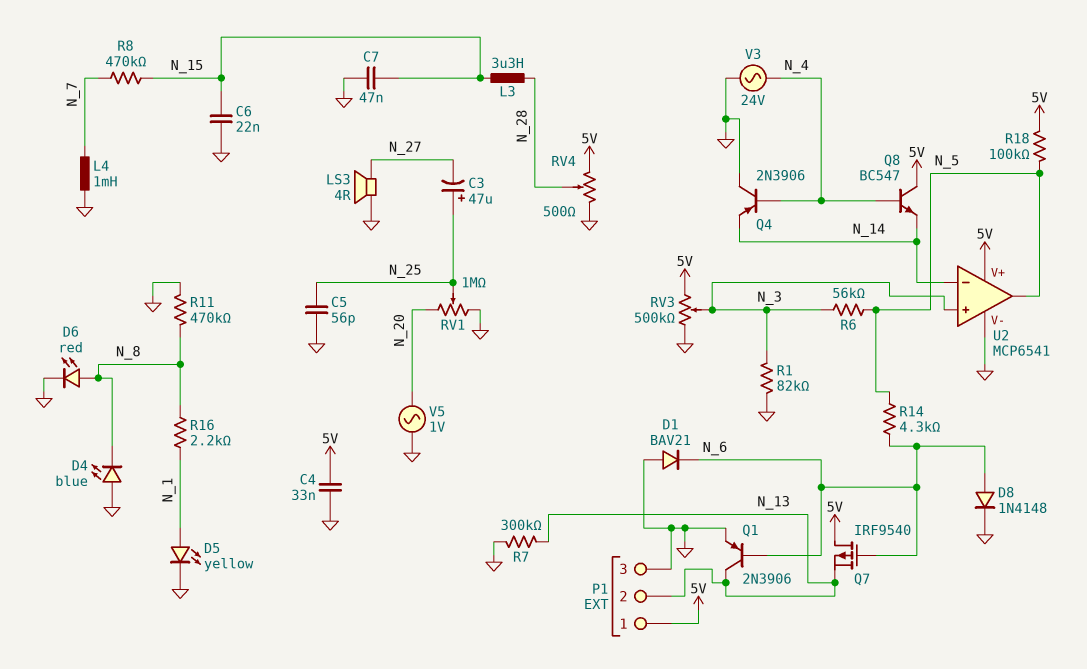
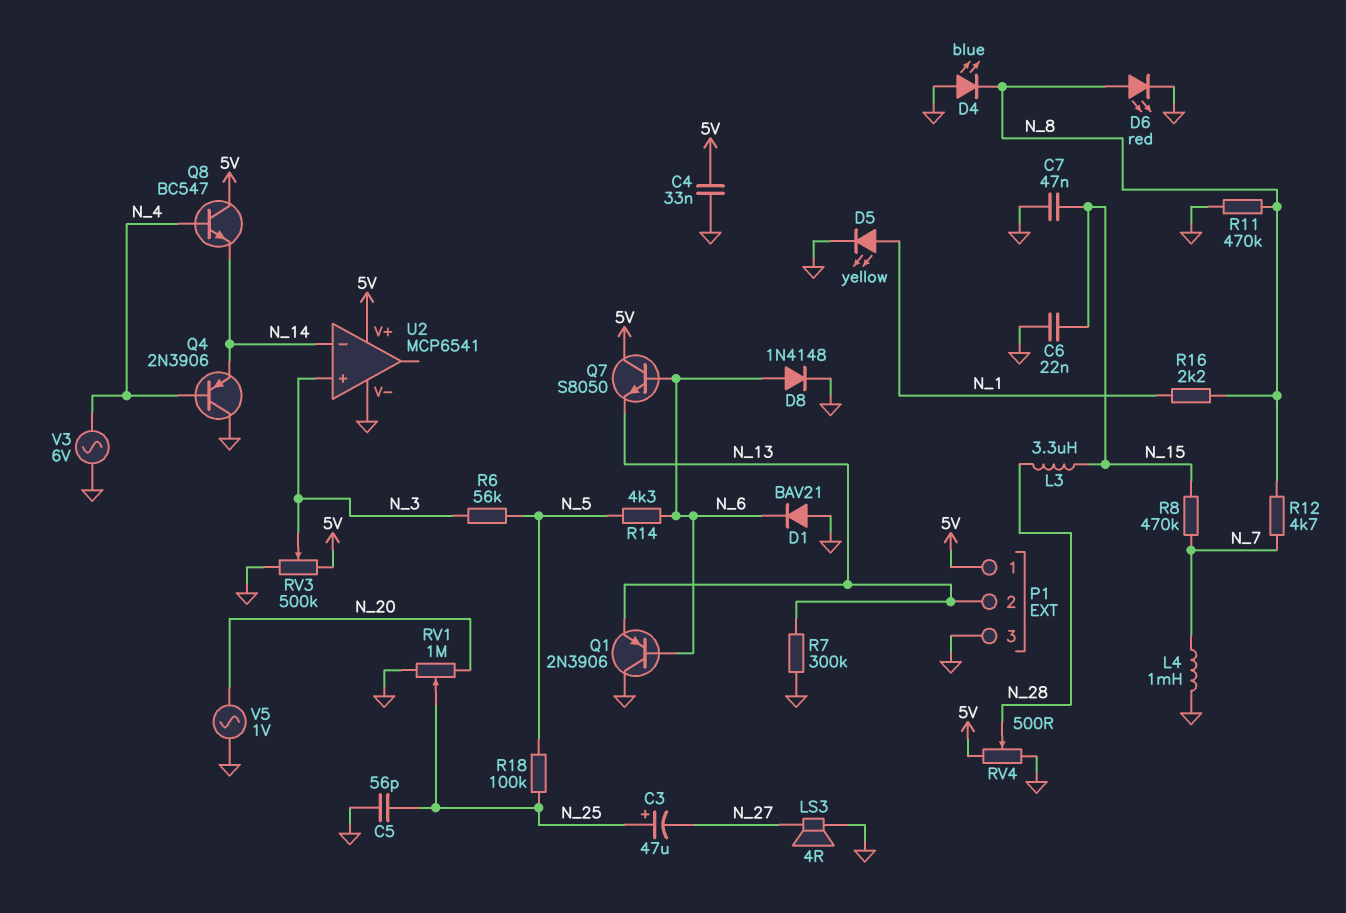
Q1: PNP 2N3906 (B N_6, C N_13, E GND) -> PNP 2N3906 (B N_6, C GND, E N_13)
Q7: PMOS IRF9540 (G N_6, D 5V, S N_13) -> NPN S8050 (B N_6, C 5V, E N_13)
R1: 82k (GND, N_3) -> none
R12: none -> 4.7k (N_7, N_8)
R18: 100k (5V, N_5) -> 100k (N_5, N_25)
U2 pin out: N_5 -> none
V3: AC 24V (GND, N_4) -> AC 6V (GND, N_4)

